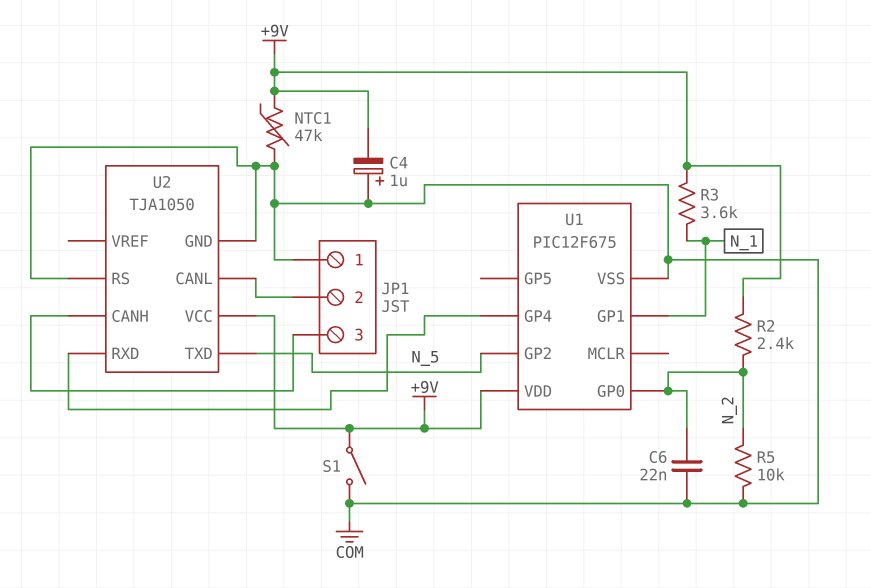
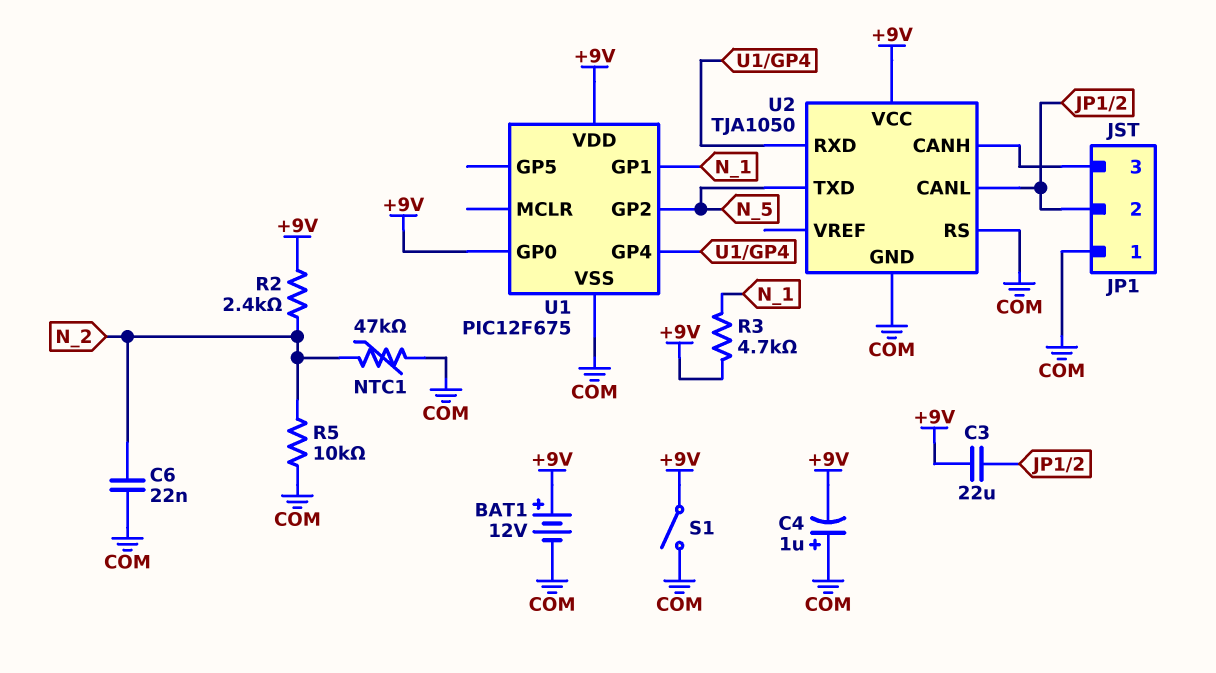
BAT1: none -> 12V (plus +9V, minus COM)
C3: none -> 22uF (+9V, JP1/2)
NTC1: 47k (+9V, COM) -> 47k (COM, N_2)
R3: 3.6k (+9V, N_1) -> 4.7k (+9V, N_1)
U1 pin GP0: N_2 -> +9V

